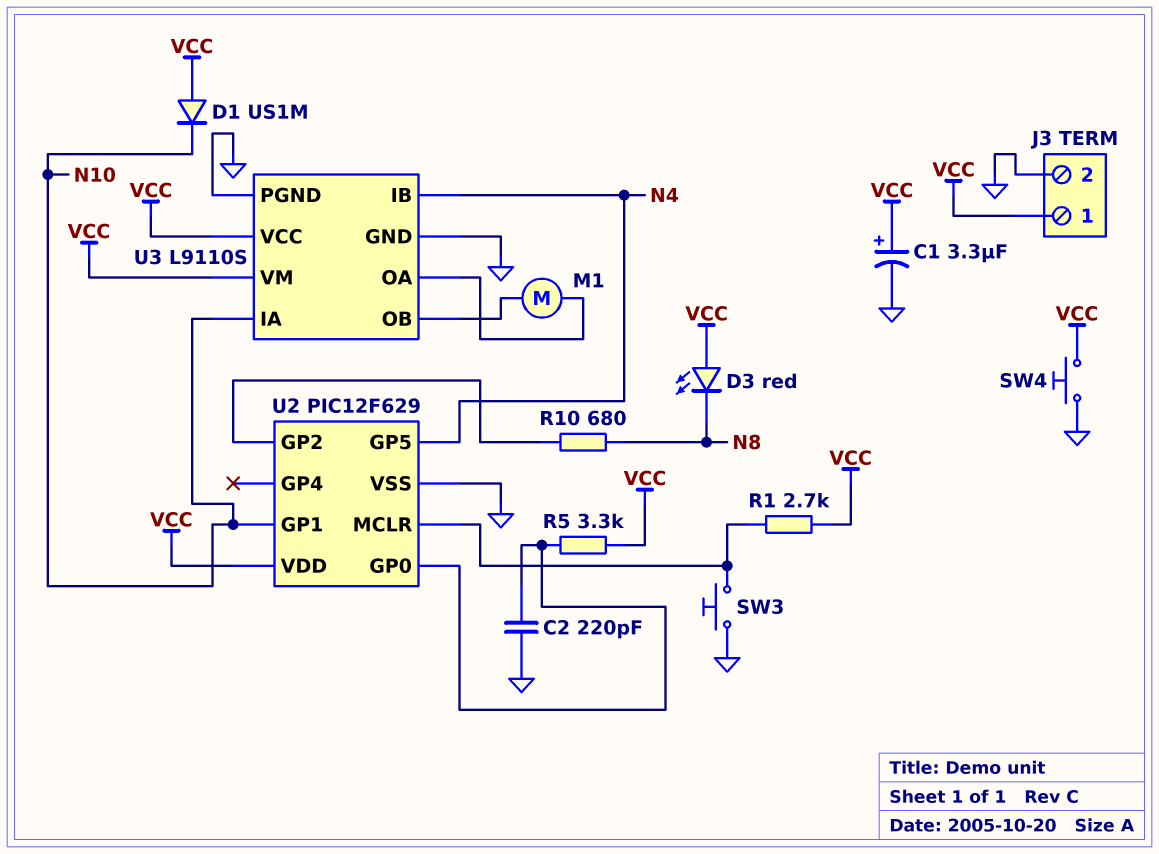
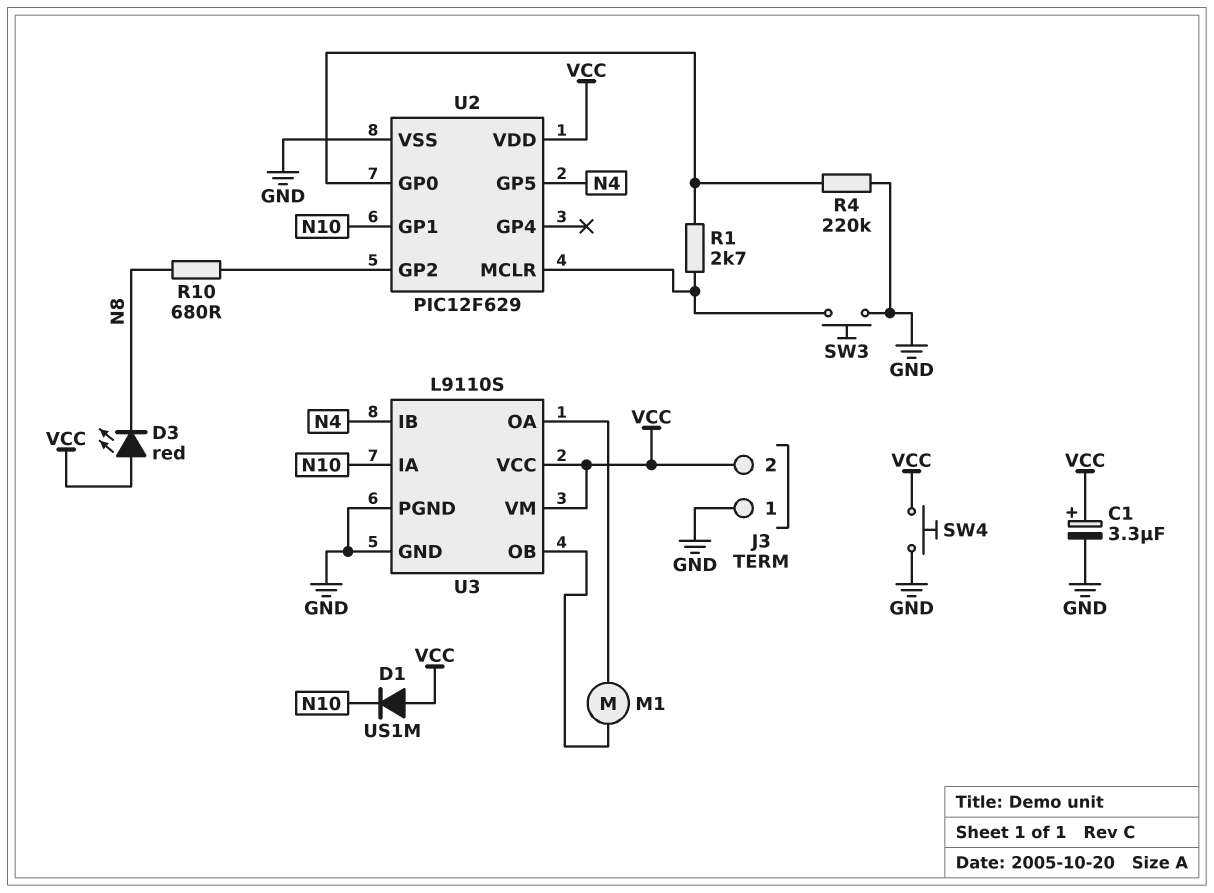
C2: 220pF (GND, U2/GP0) -> none
J3 pin 1: VCC -> GND
J3 pin 2: GND -> VCC
R1: 2.7k (U2/MCLR, VCC) -> 2.7k (U2/GP0, U2/MCLR)
R4: none -> 220k (GND, U2/GP0)
R5: 3.3k (U2/GP0, VCC) -> none

